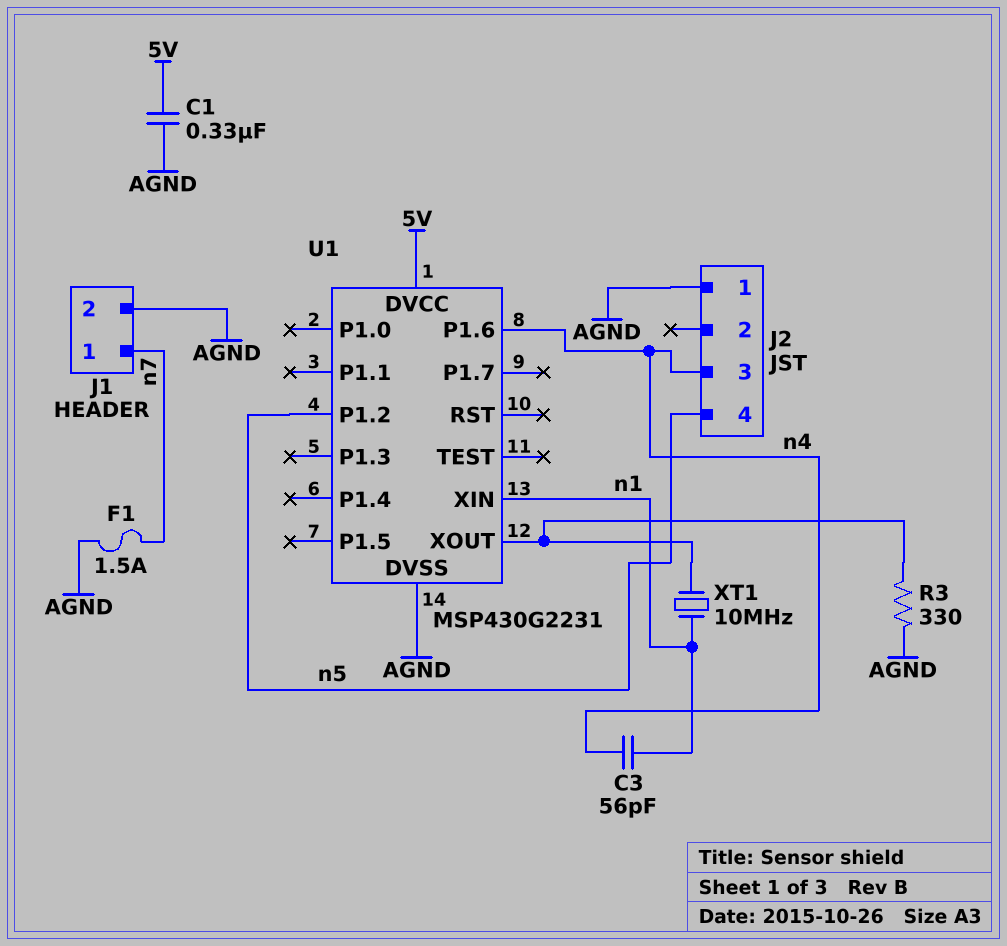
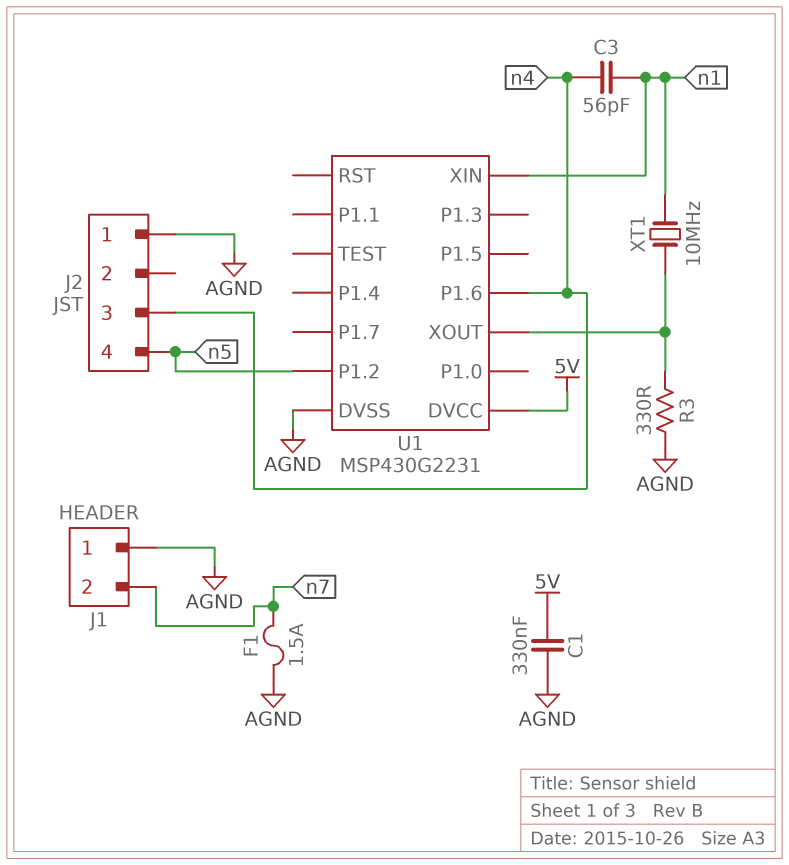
J1 pin 1: n7 -> AGND
J1 pin 2: AGND -> n7

